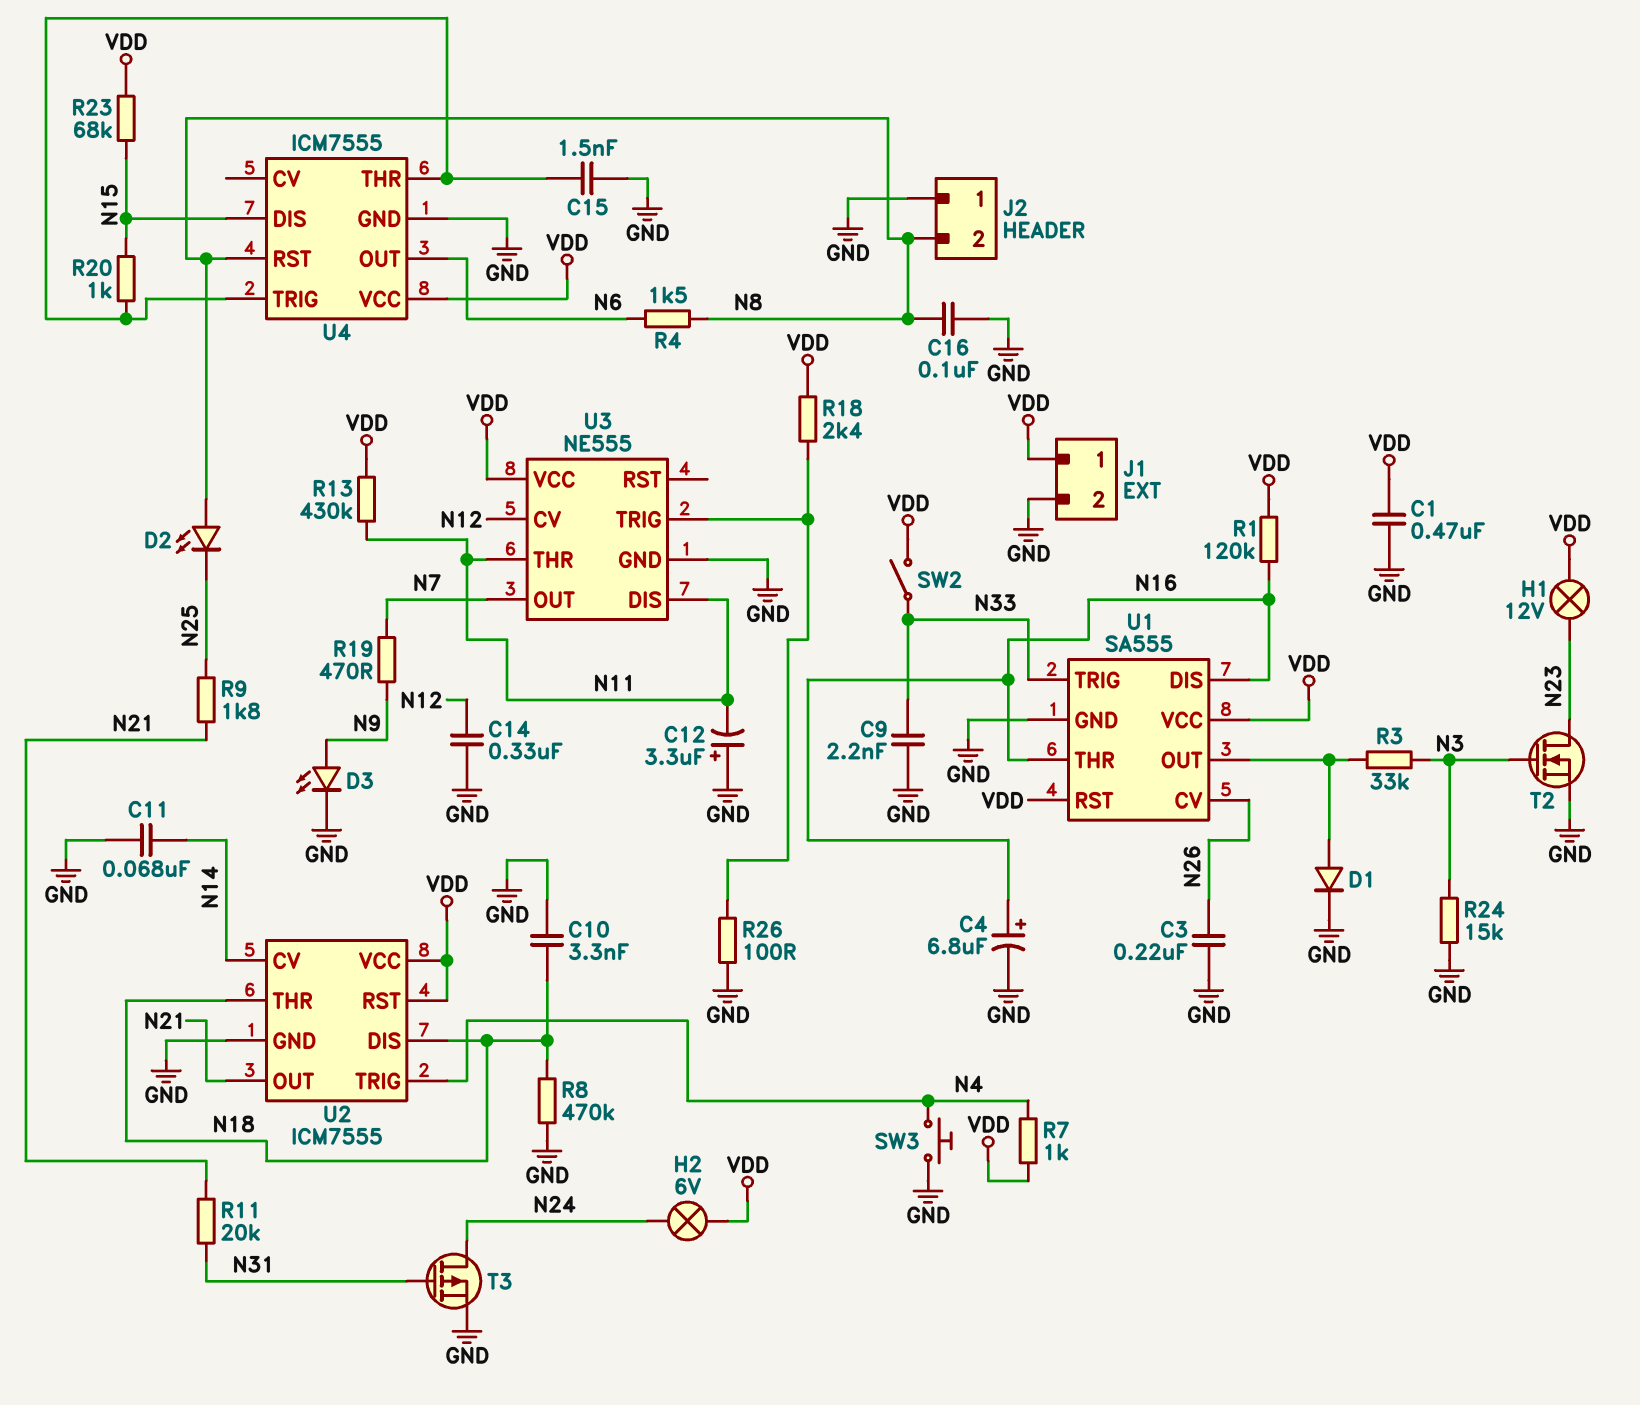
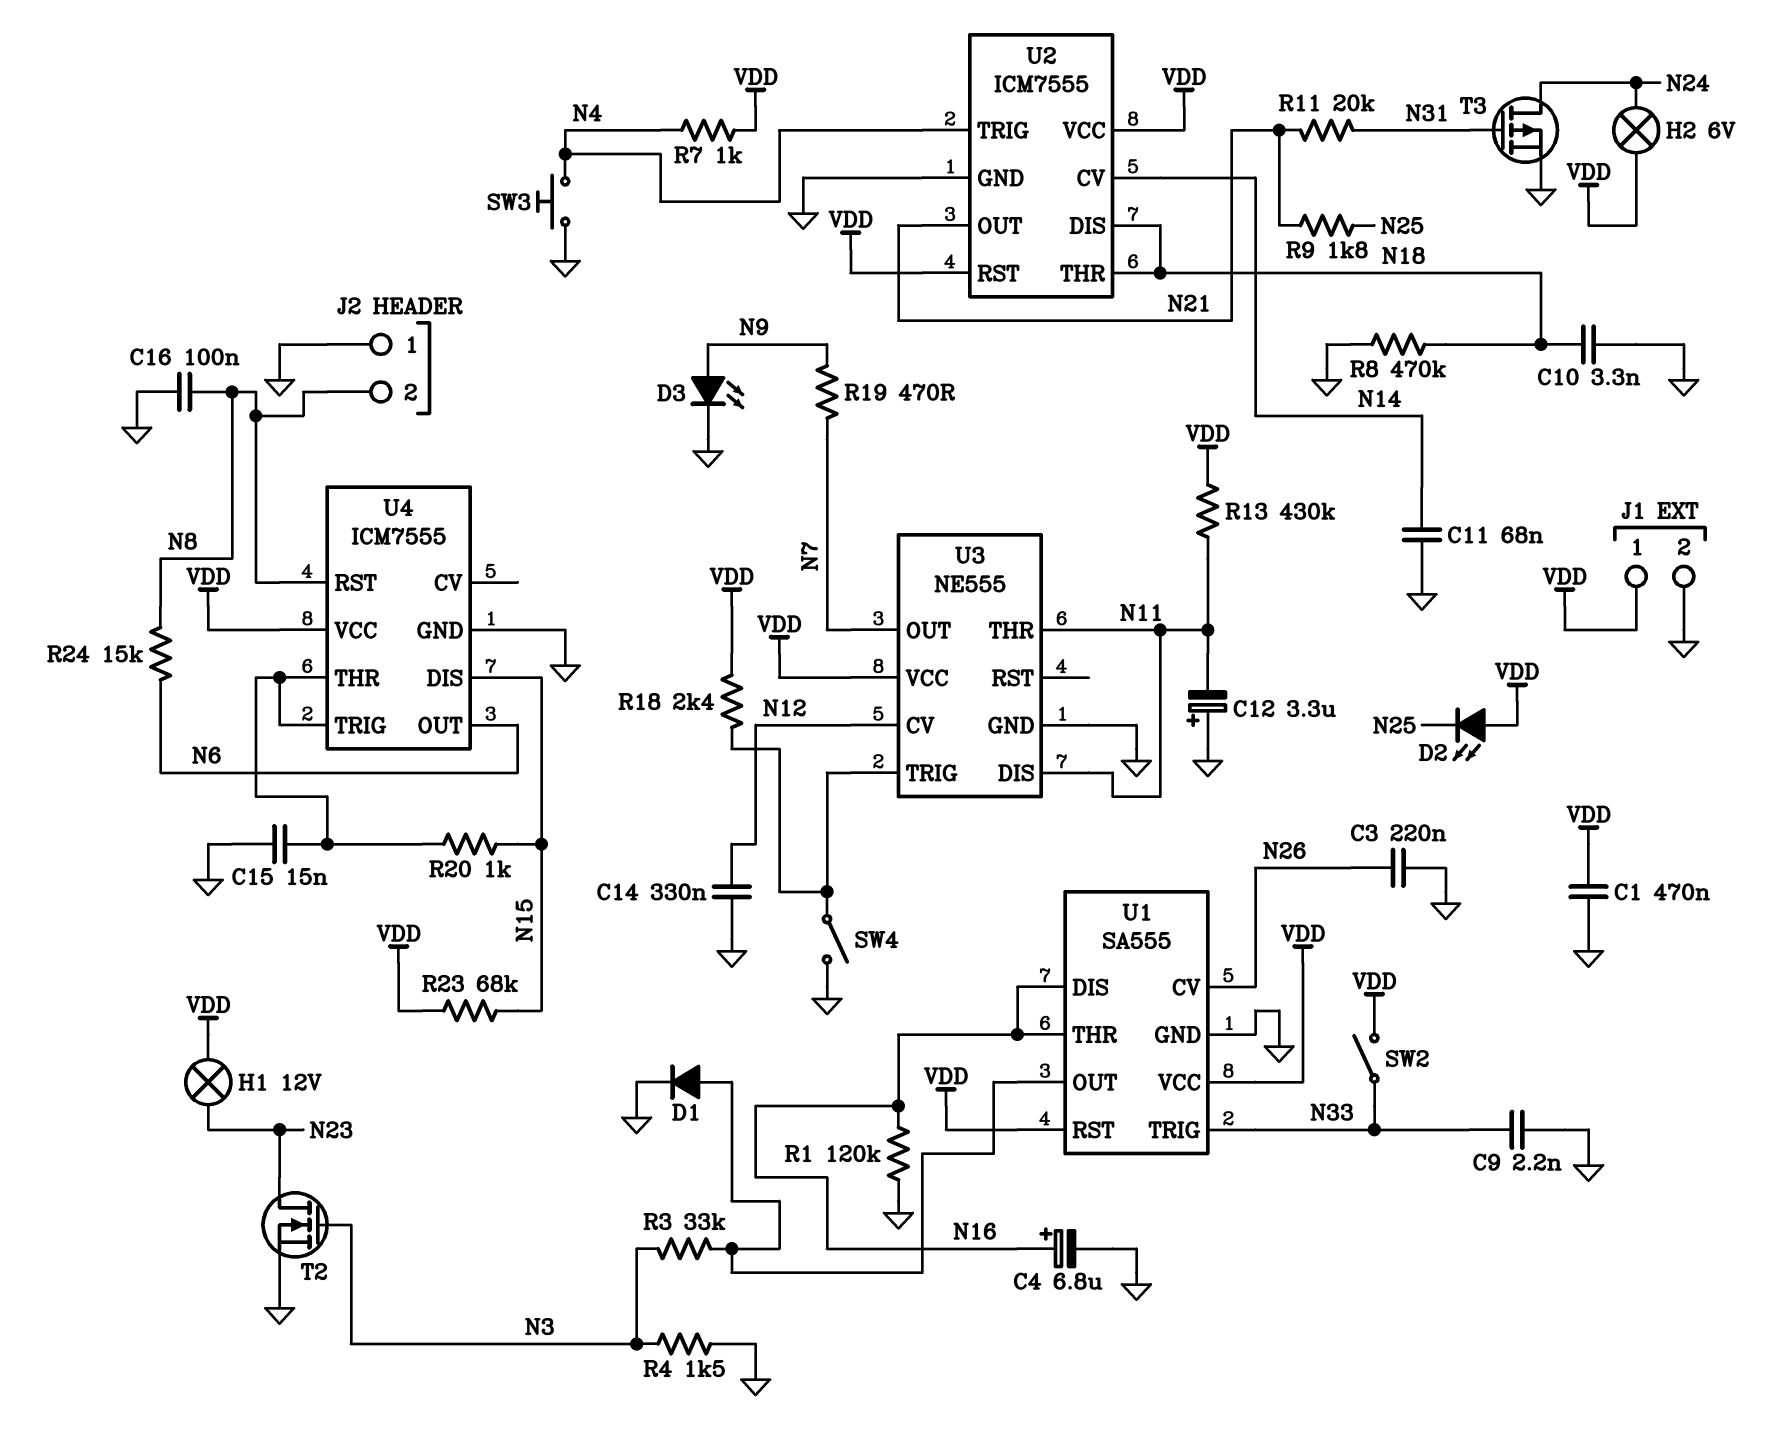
C15: 1.5nF (GND, U4/THR) -> 15nF (GND, U4/THR)
D2: LED (A N8, K N25) -> LED (A VDD, K N25)
R1: 120k (N16, VDD) -> 120k (GND, N16)
R4: 1.5k (N6, N8) -> 1.5k (GND, N3)
R24: 15k (GND, N3) -> 15k (N6, N8)
R26: 100 (GND, U3/TRIG) -> none
SW4: none -> switch (GND, U3/TRIG)

